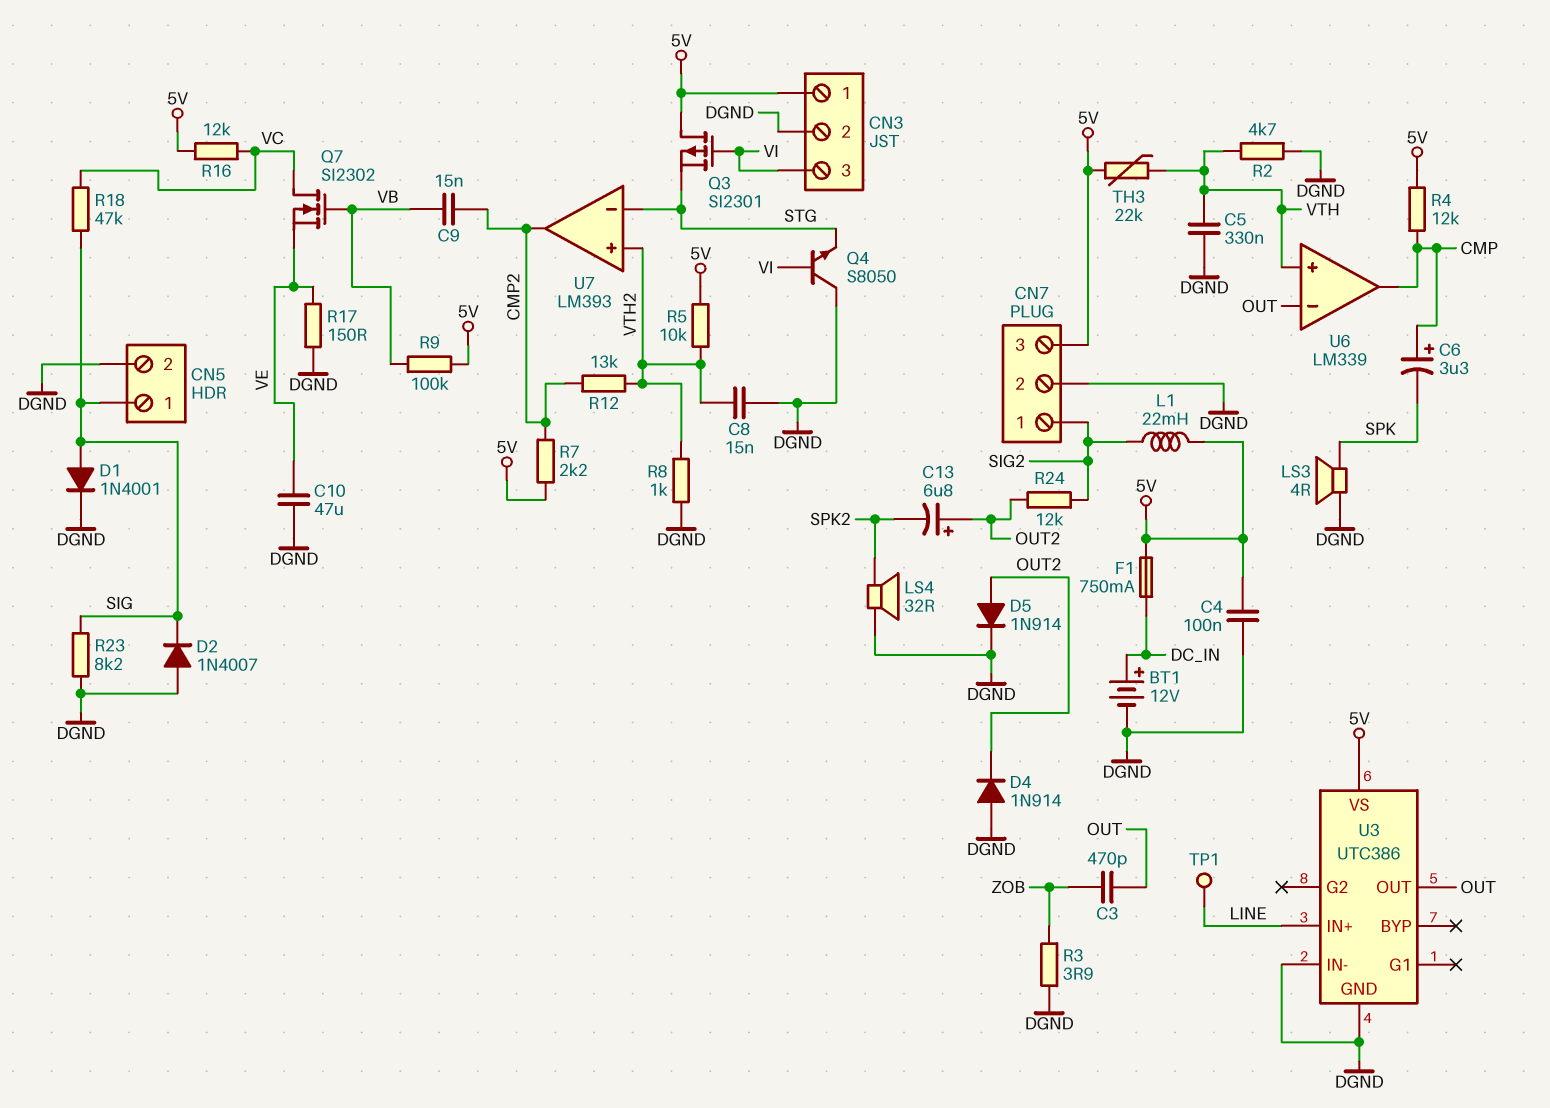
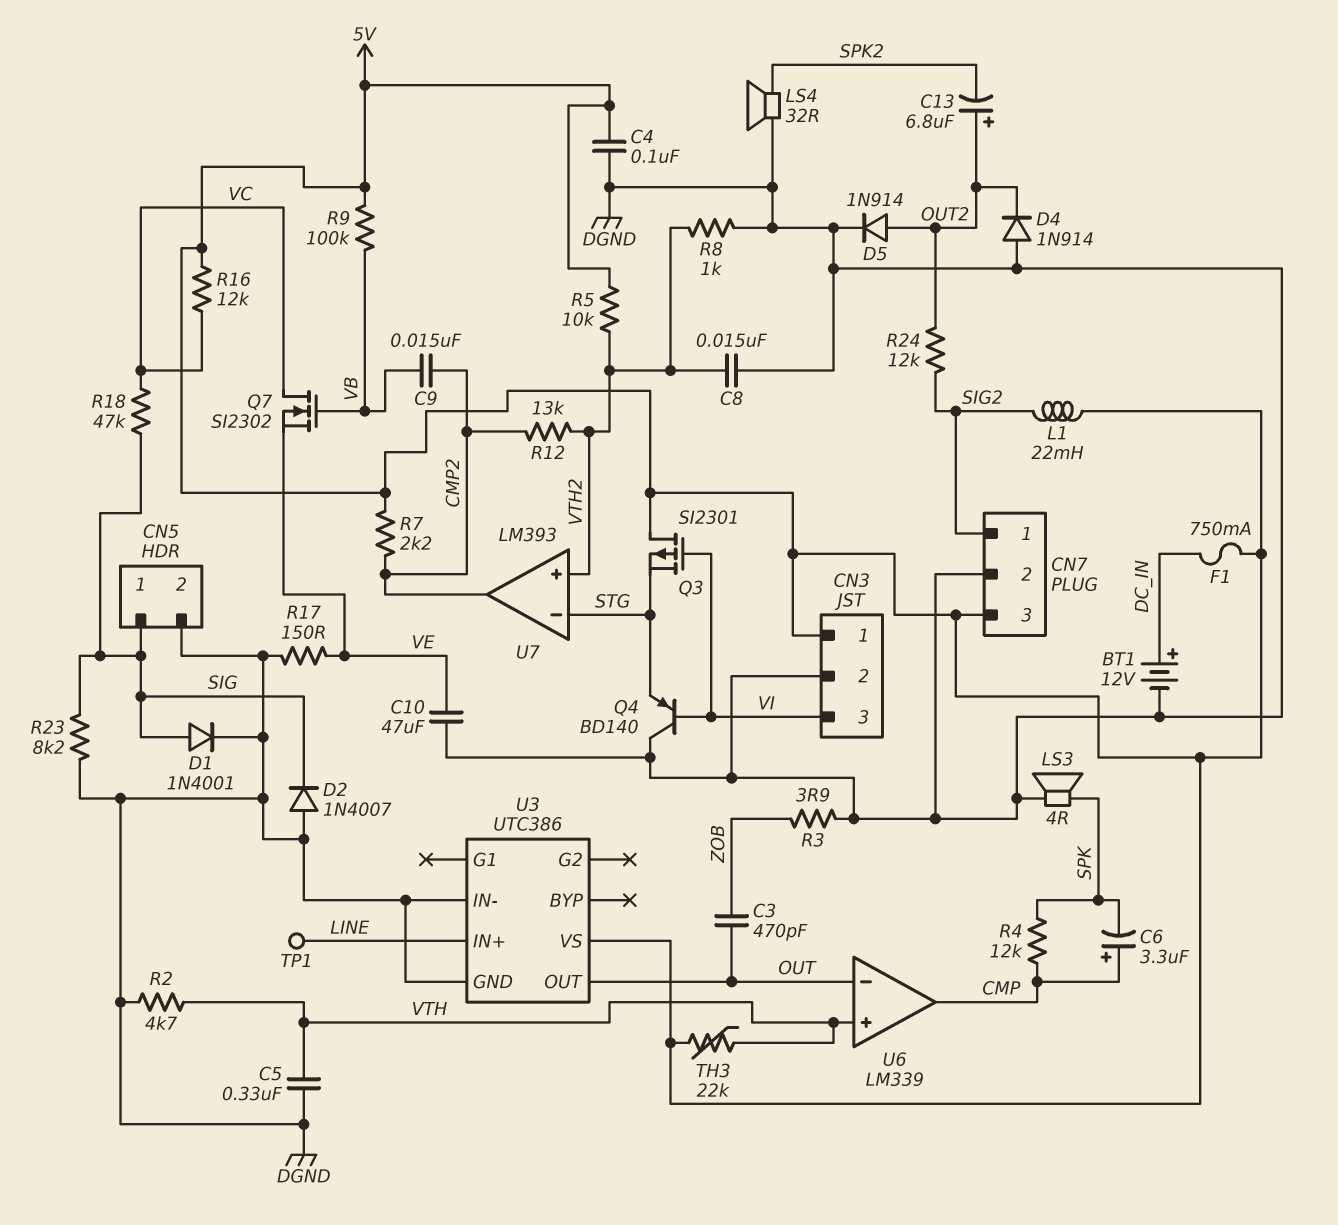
Q4: NPN S8050 (B VI, C DGND, E STG) -> PNP BD140 (B VI, C DGND, E STG)
R4: 12k (5V, CMP) -> 12k (CMP, SPK)

